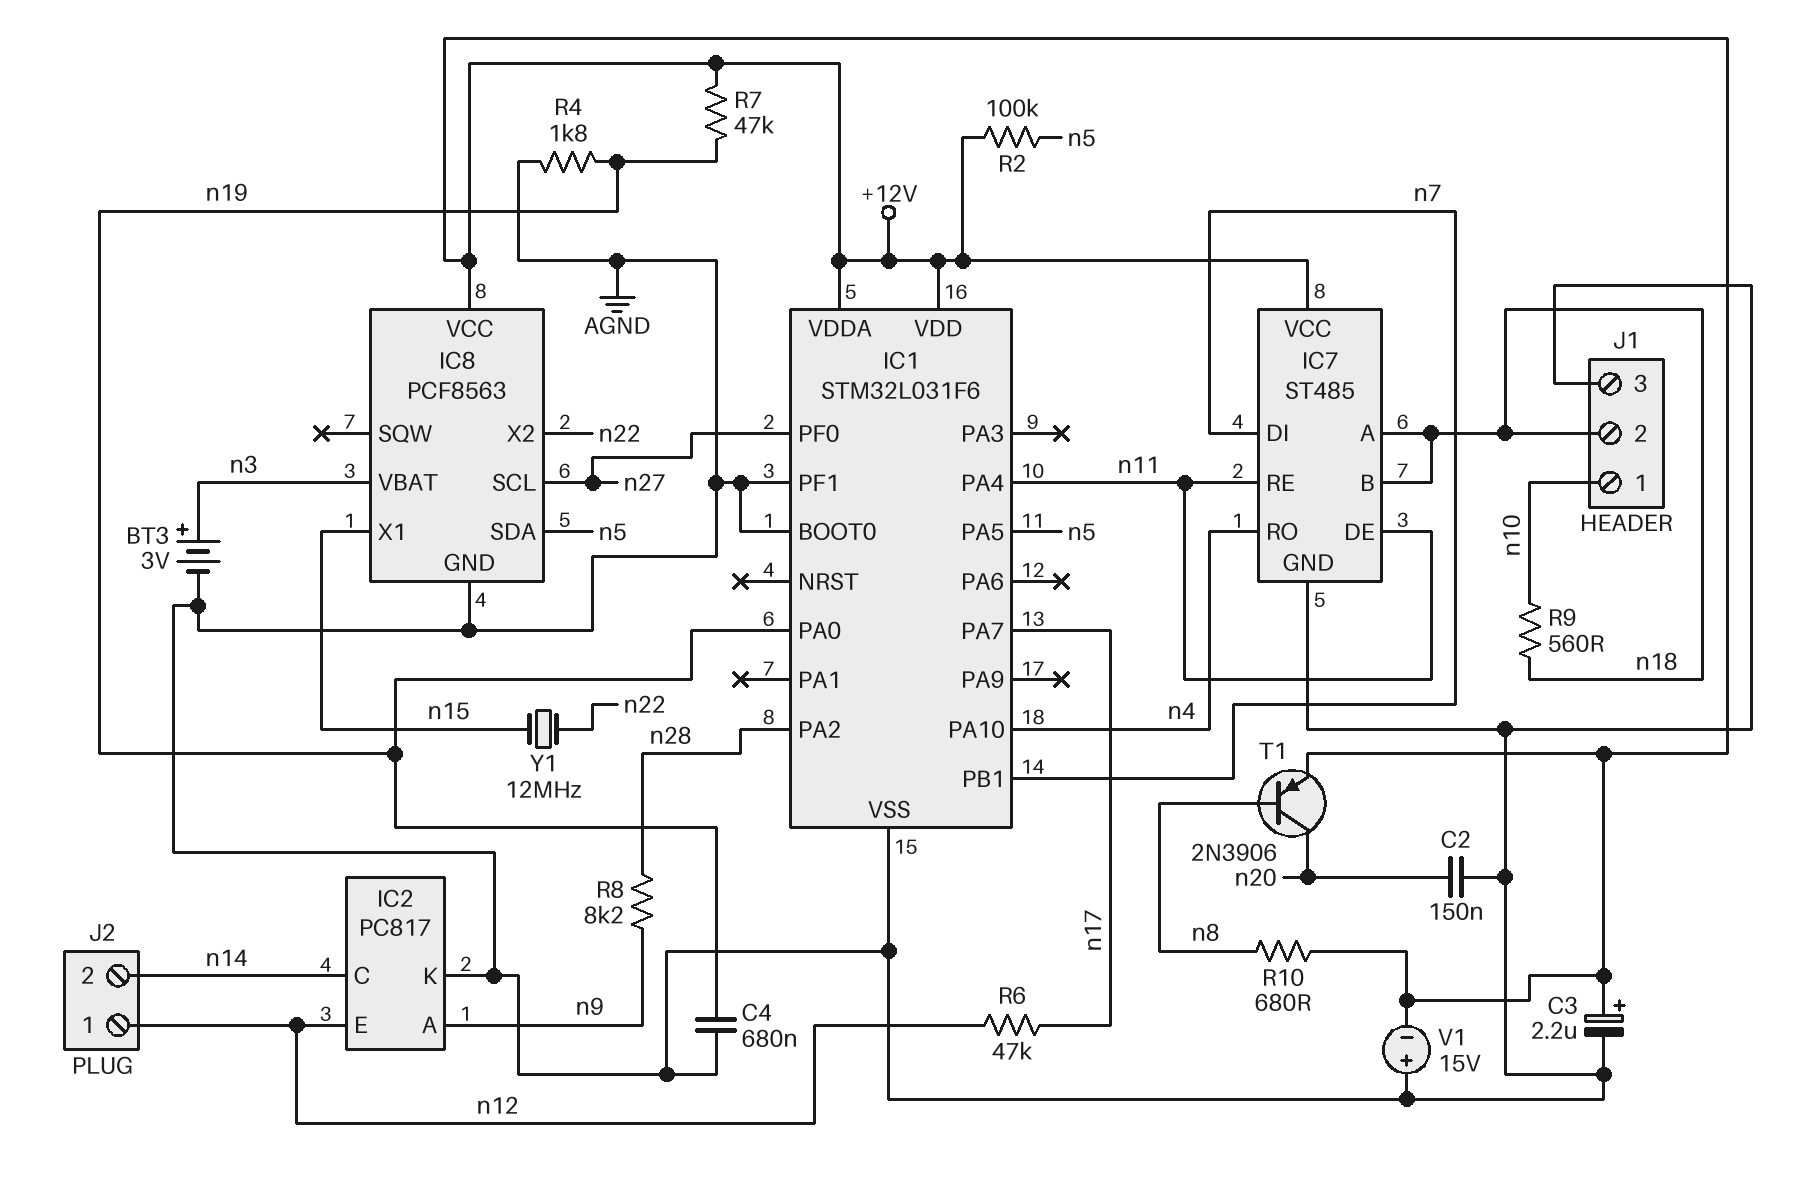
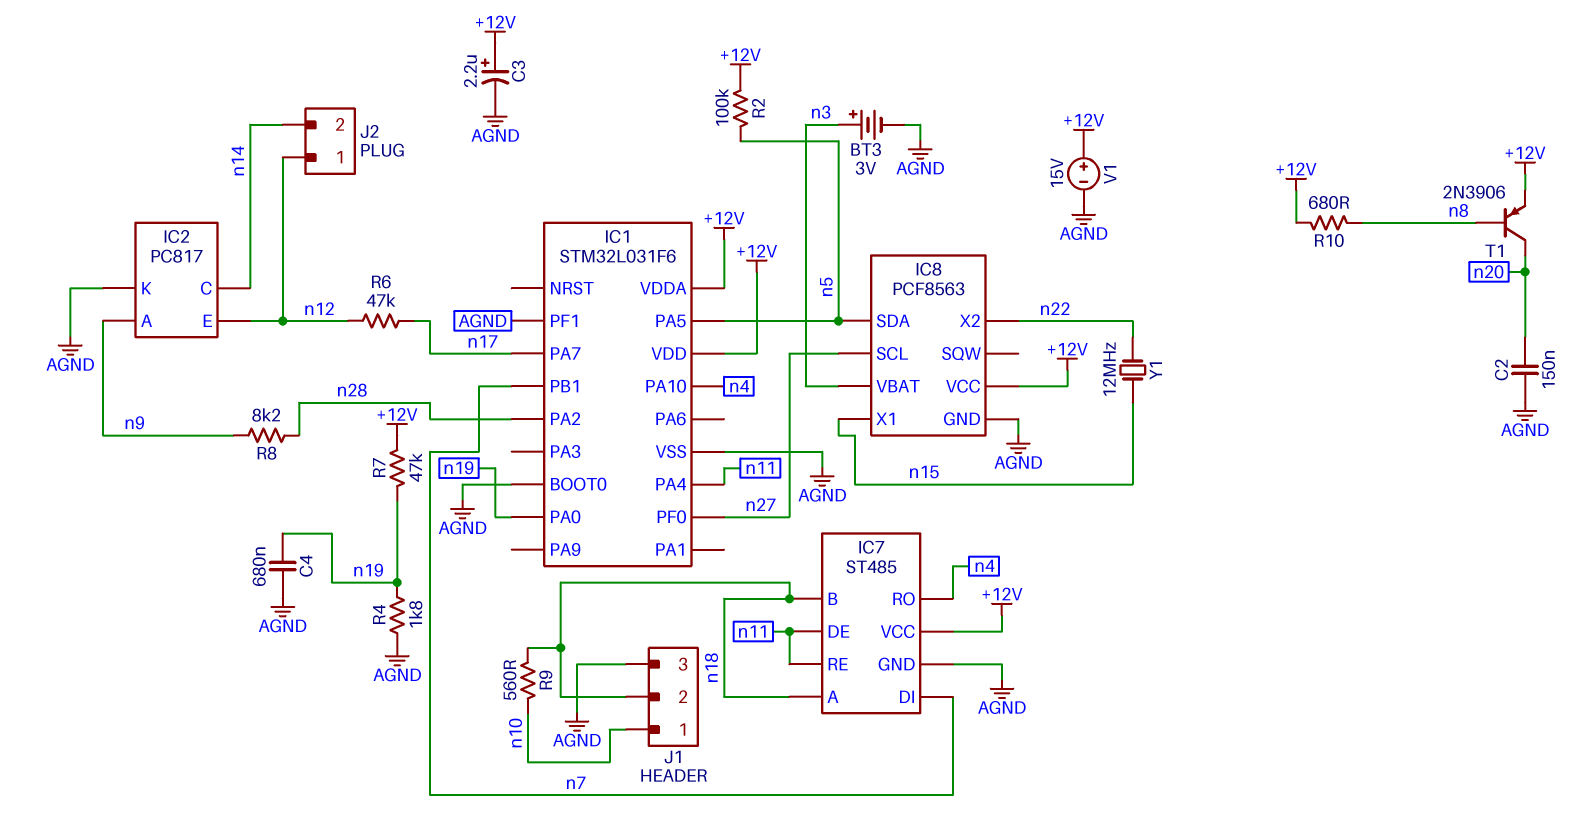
V1: 15V (plus AGND, minus +12V) -> 15V (plus +12V, minus AGND)

